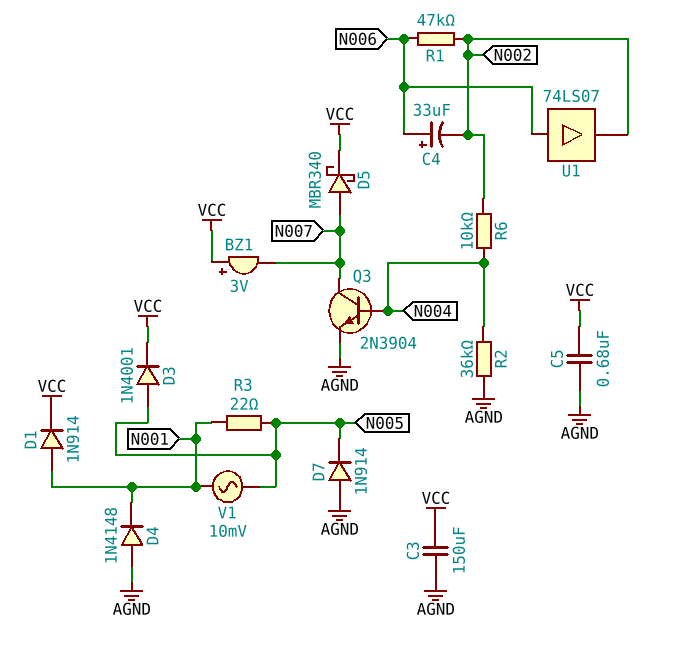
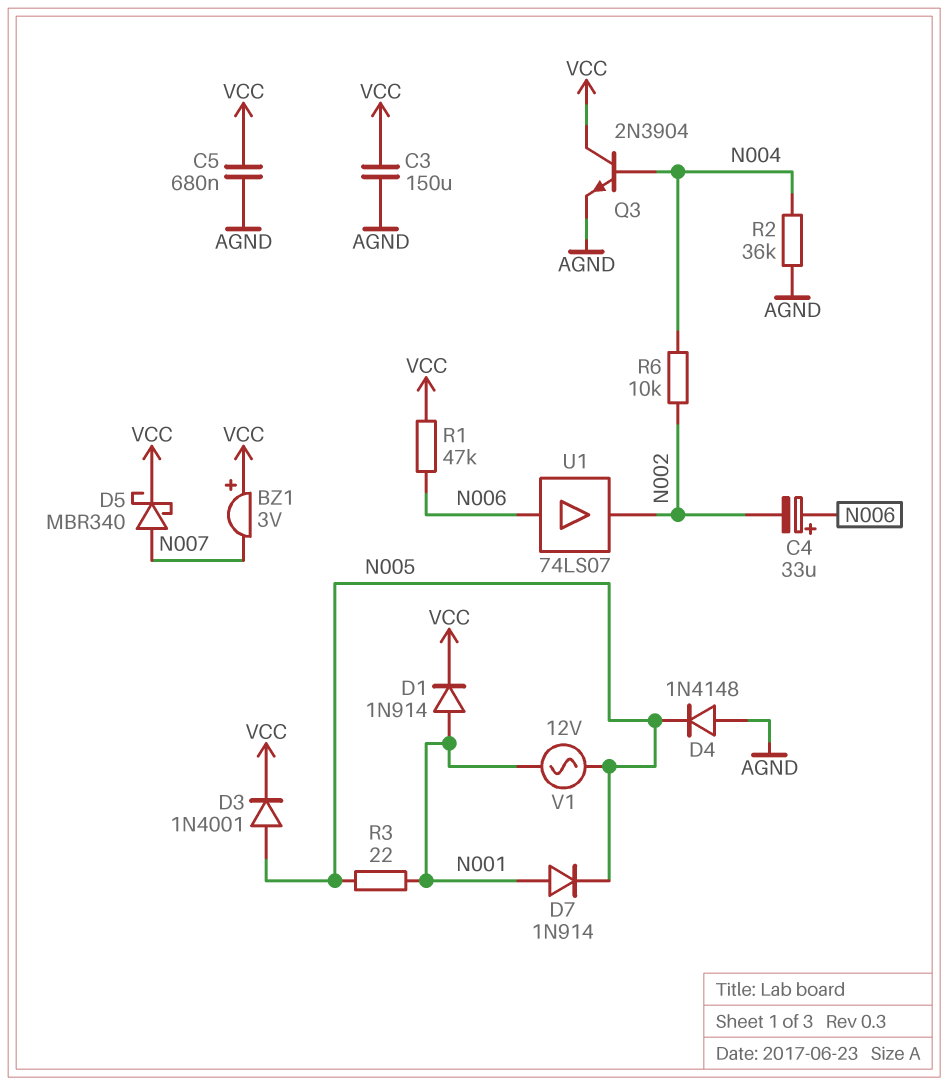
D4: diode 1N4148 (A AGND, K N001) -> diode 1N4148 (A AGND, K N005)
D7: diode 1N914 (A AGND, K N005) -> diode 1N914 (A N001, K N005)
Q3: NPN 2N3904 (B N004, C N007, E AGND) -> NPN 2N3904 (B N004, C VCC, E AGND)
R1: 47k (N002, N006) -> 47k (N006, VCC)
V1: AC 10mV (N001, N005) -> AC 12V (N001, N005)

